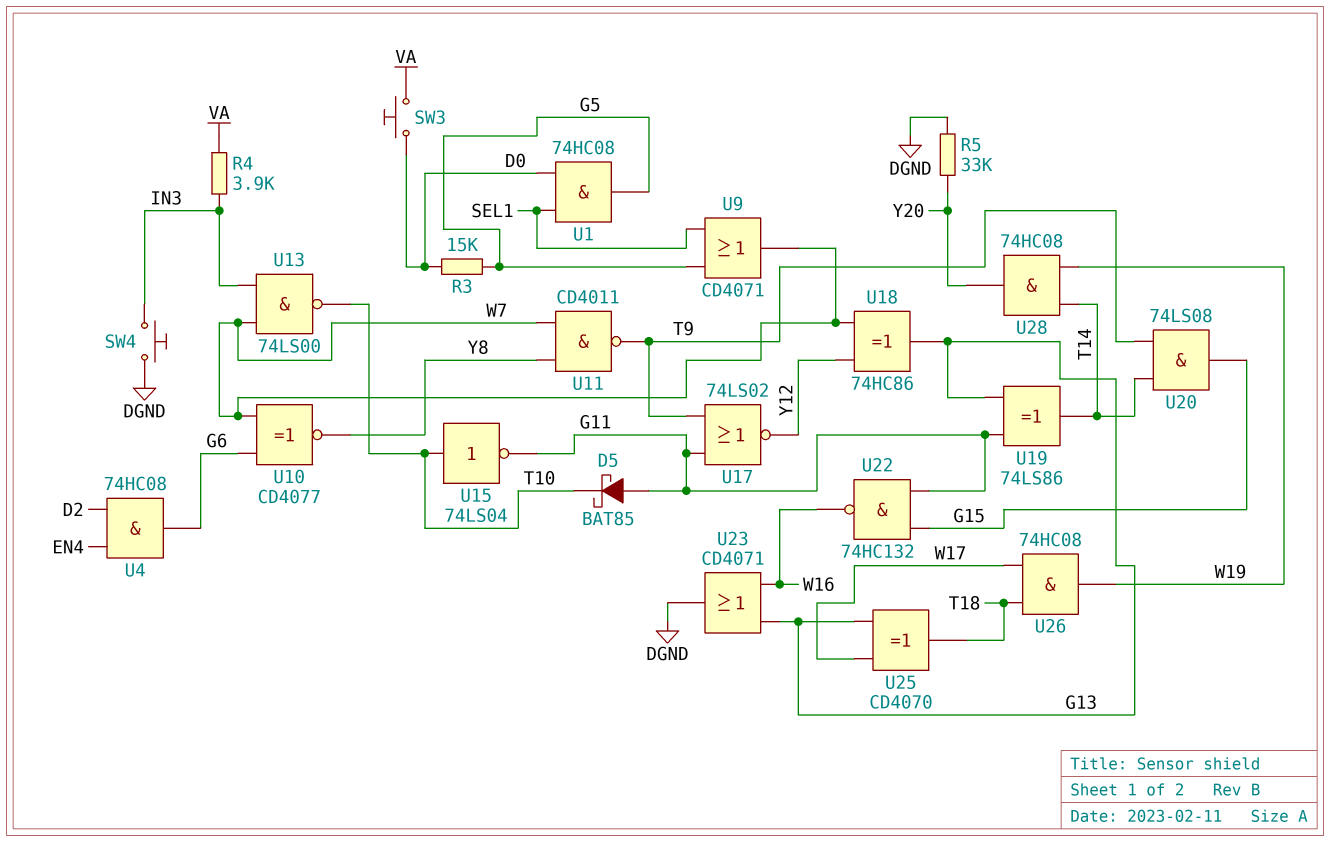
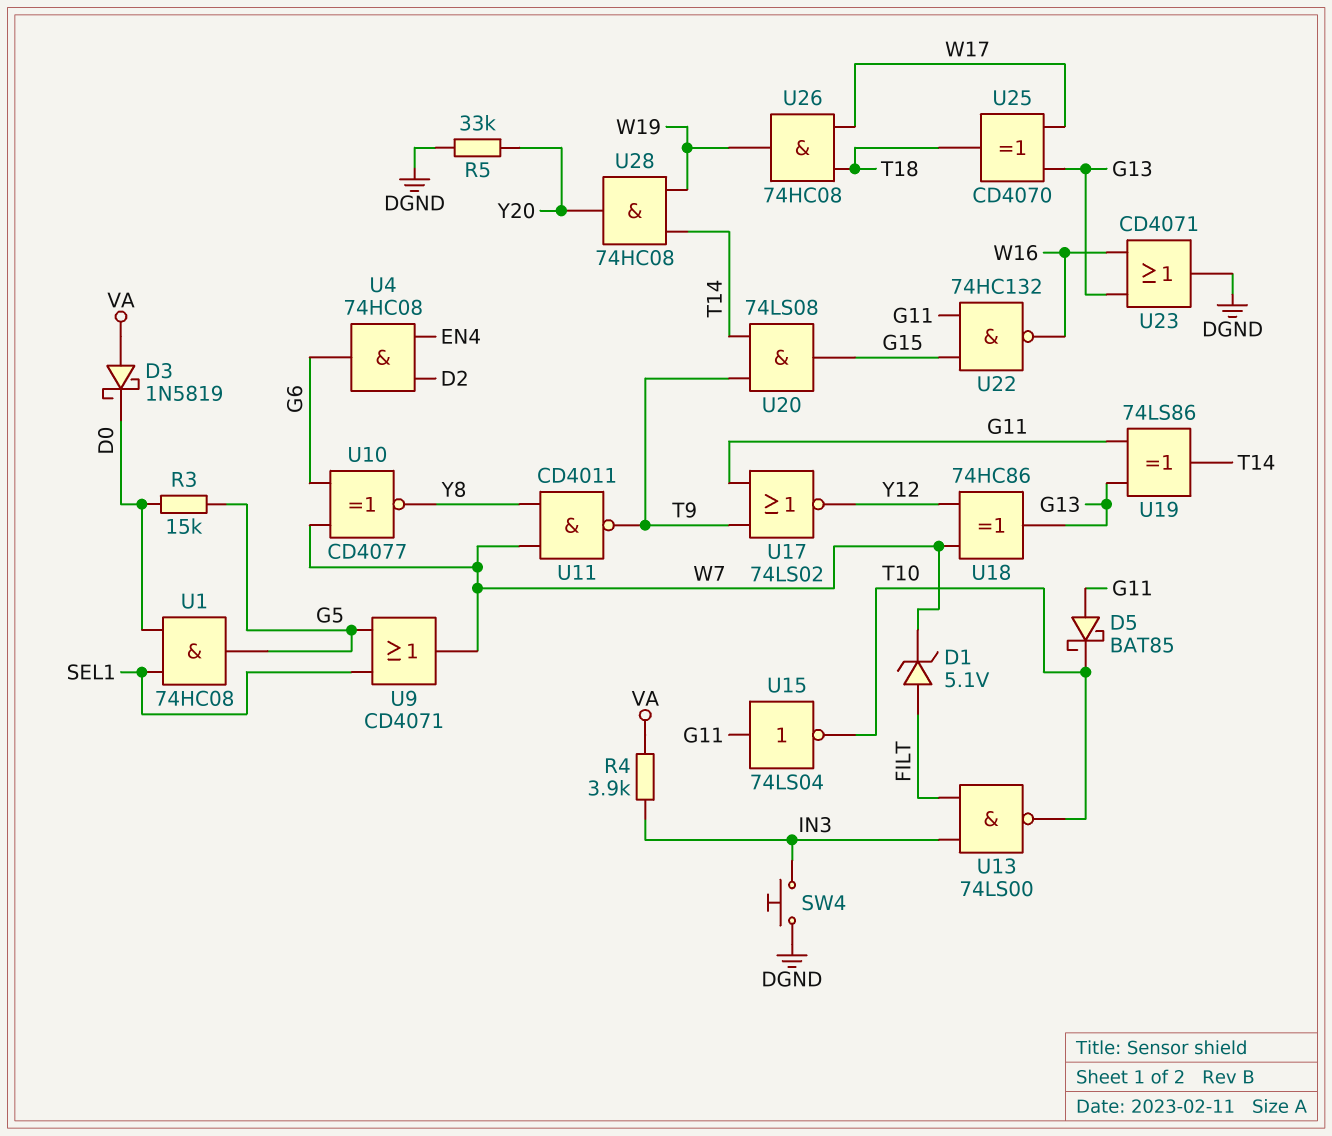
D1: none -> zener 5.1V (A FILT, K W7)
D3: none -> schottky 1N5819 (A VA, K D0)
SW3: button (D0, VA) -> none
U13: NAND 74LS00 (in IN3, in W7, out T10) -> NAND 74LS00 (in FILT, in IN3, out T10)
U15: NOT 74LS04 (in T10, out G11) -> NOT 74LS04 (in G11, out T10)

